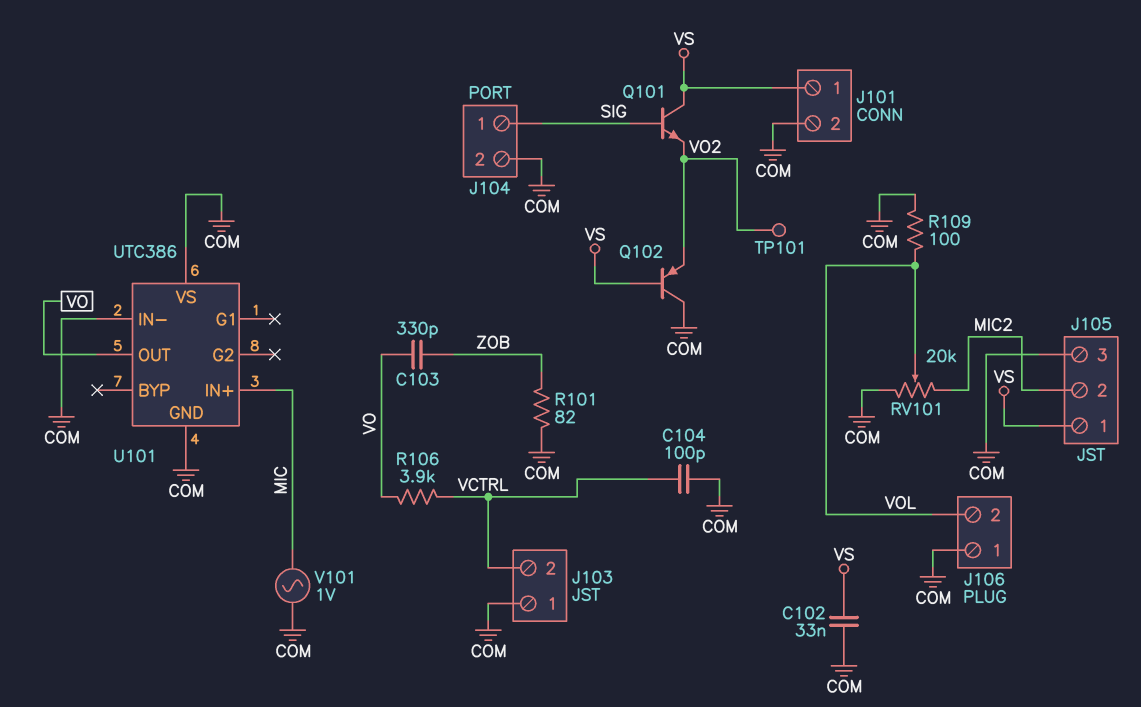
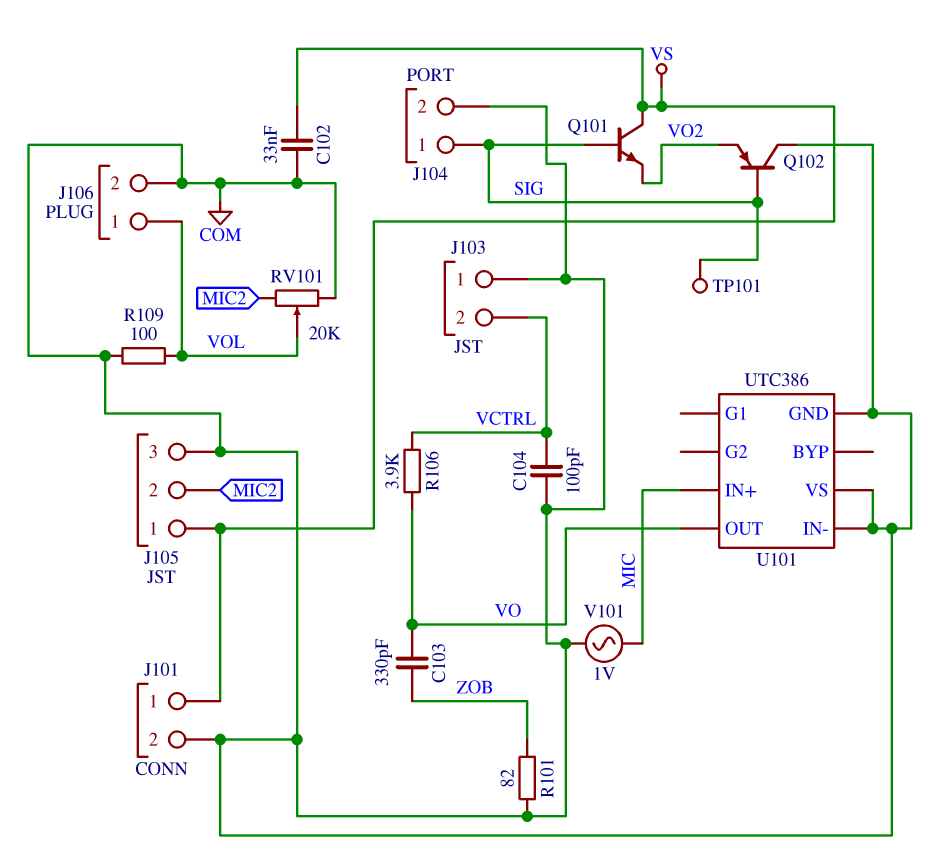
J106 pin 1: COM -> VOL
J106 pin 2: VOL -> COM
Q102: PNP (B VS, C COM, E VO2) -> PNP (B SIG, C COM, E VO2)
TP101: test point (VO2) -> test point (SIG)

